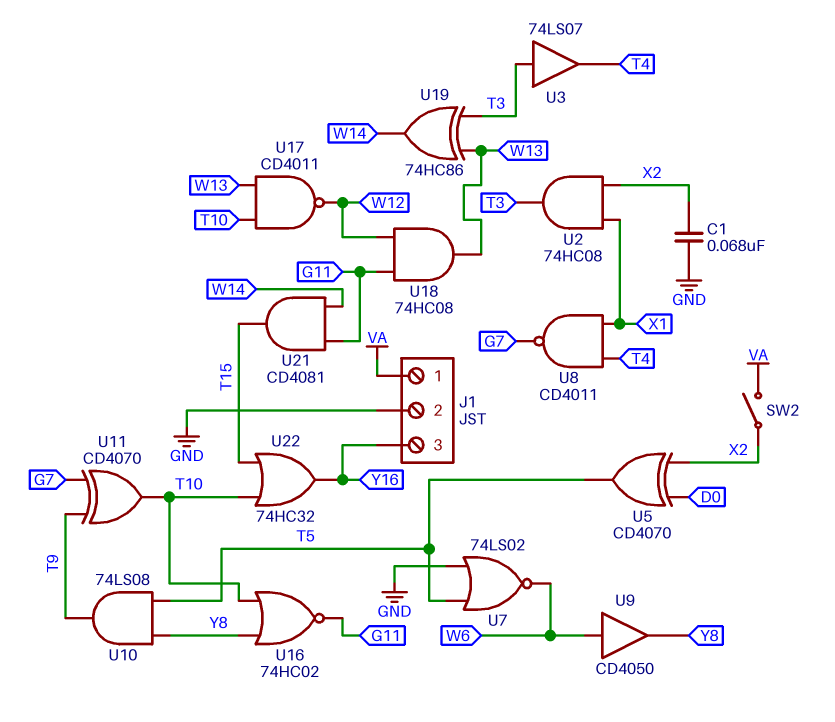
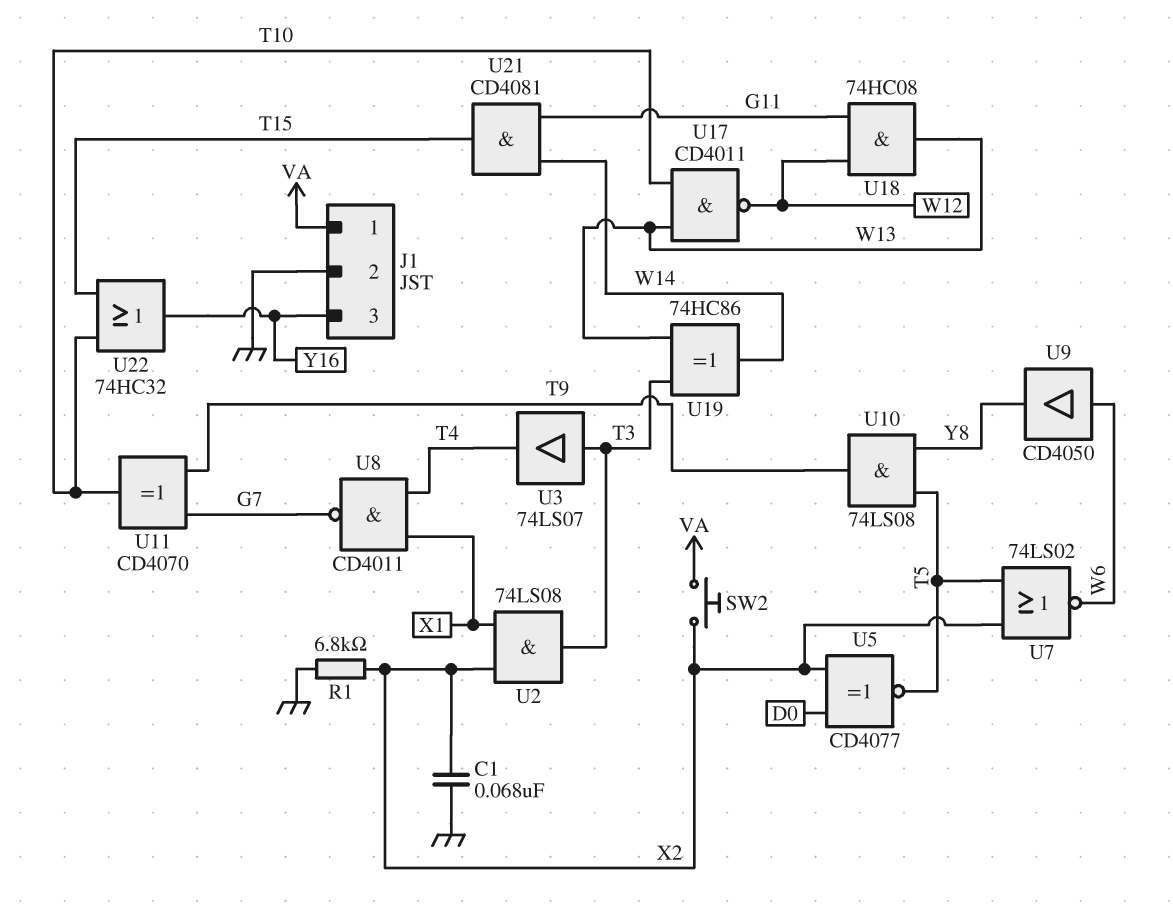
R1: none -> 6.8k (GND, X2)
SW2: switch (VA, X2) -> button (VA, X2)
U2: AND 74HC08 (in X1, in X2, out T3) -> AND 74LS08 (in X1, in X2, out T3)
U5: XOR CD4070 (in D0, in X2, out T5) -> XNOR CD4077 (in D0, in X2, out T5)
U7: NOR 74LS02 (in GND, in T5, out W6) -> NOR 74LS02 (in T5, in X2, out W6)
U16: NOR 74HC02 (in T10, in Y8, out G11) -> none

